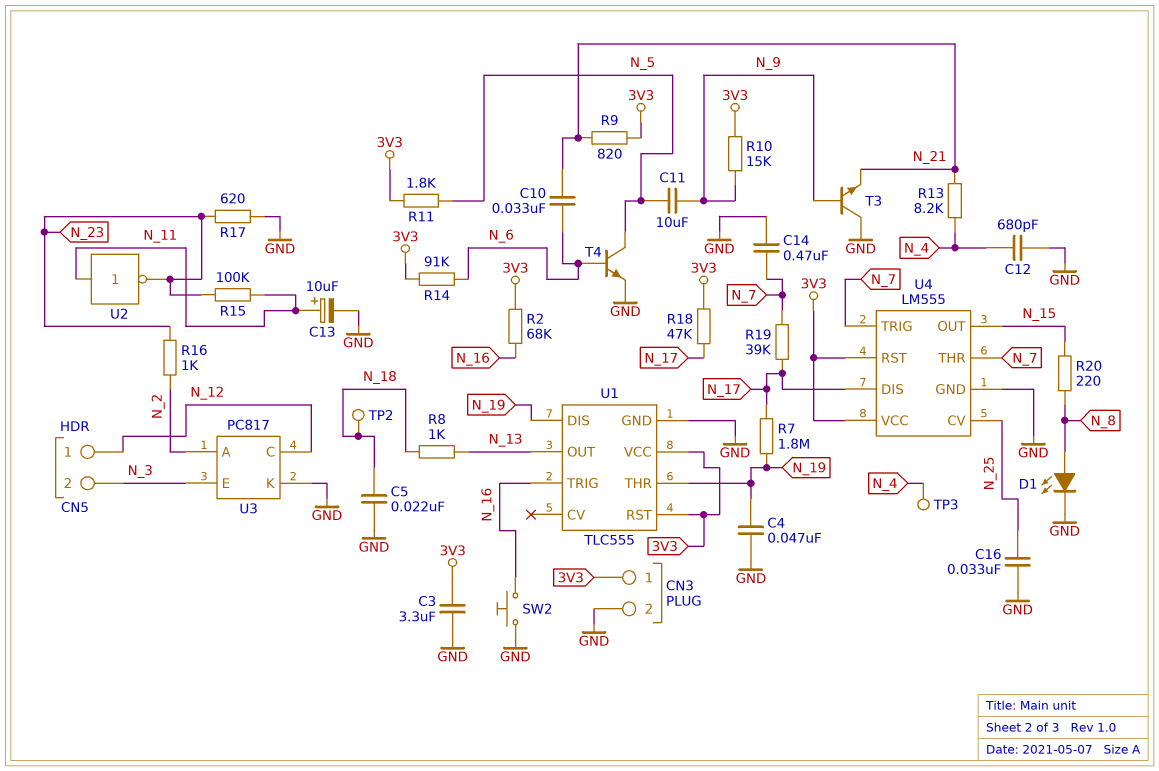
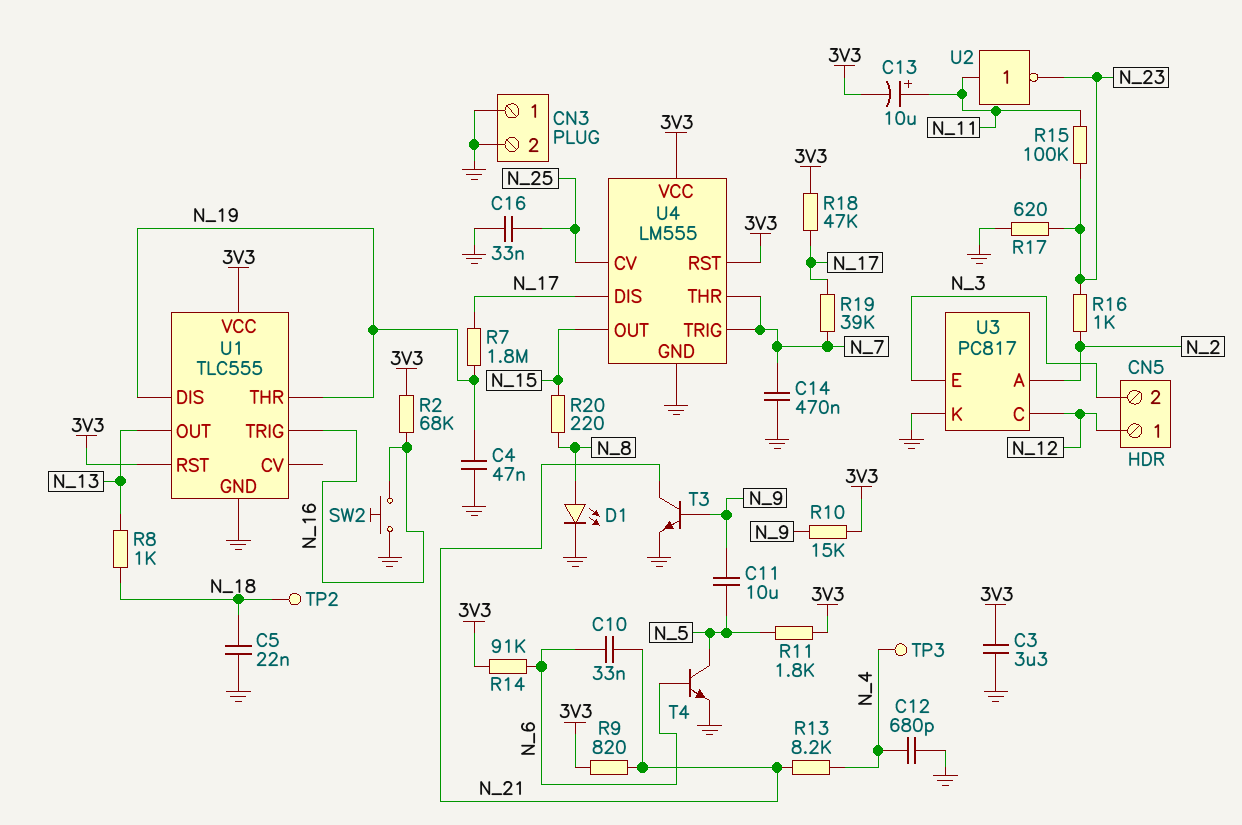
C13: 10uF (plus N_11, minus GND) -> 10uF (plus N_11, minus 3V3)
CN3 pin 1: 3V3 -> GND
T3: NPN (B N_9, C GND, E N_21) -> NPN (B N_9, C N_21, E GND)

